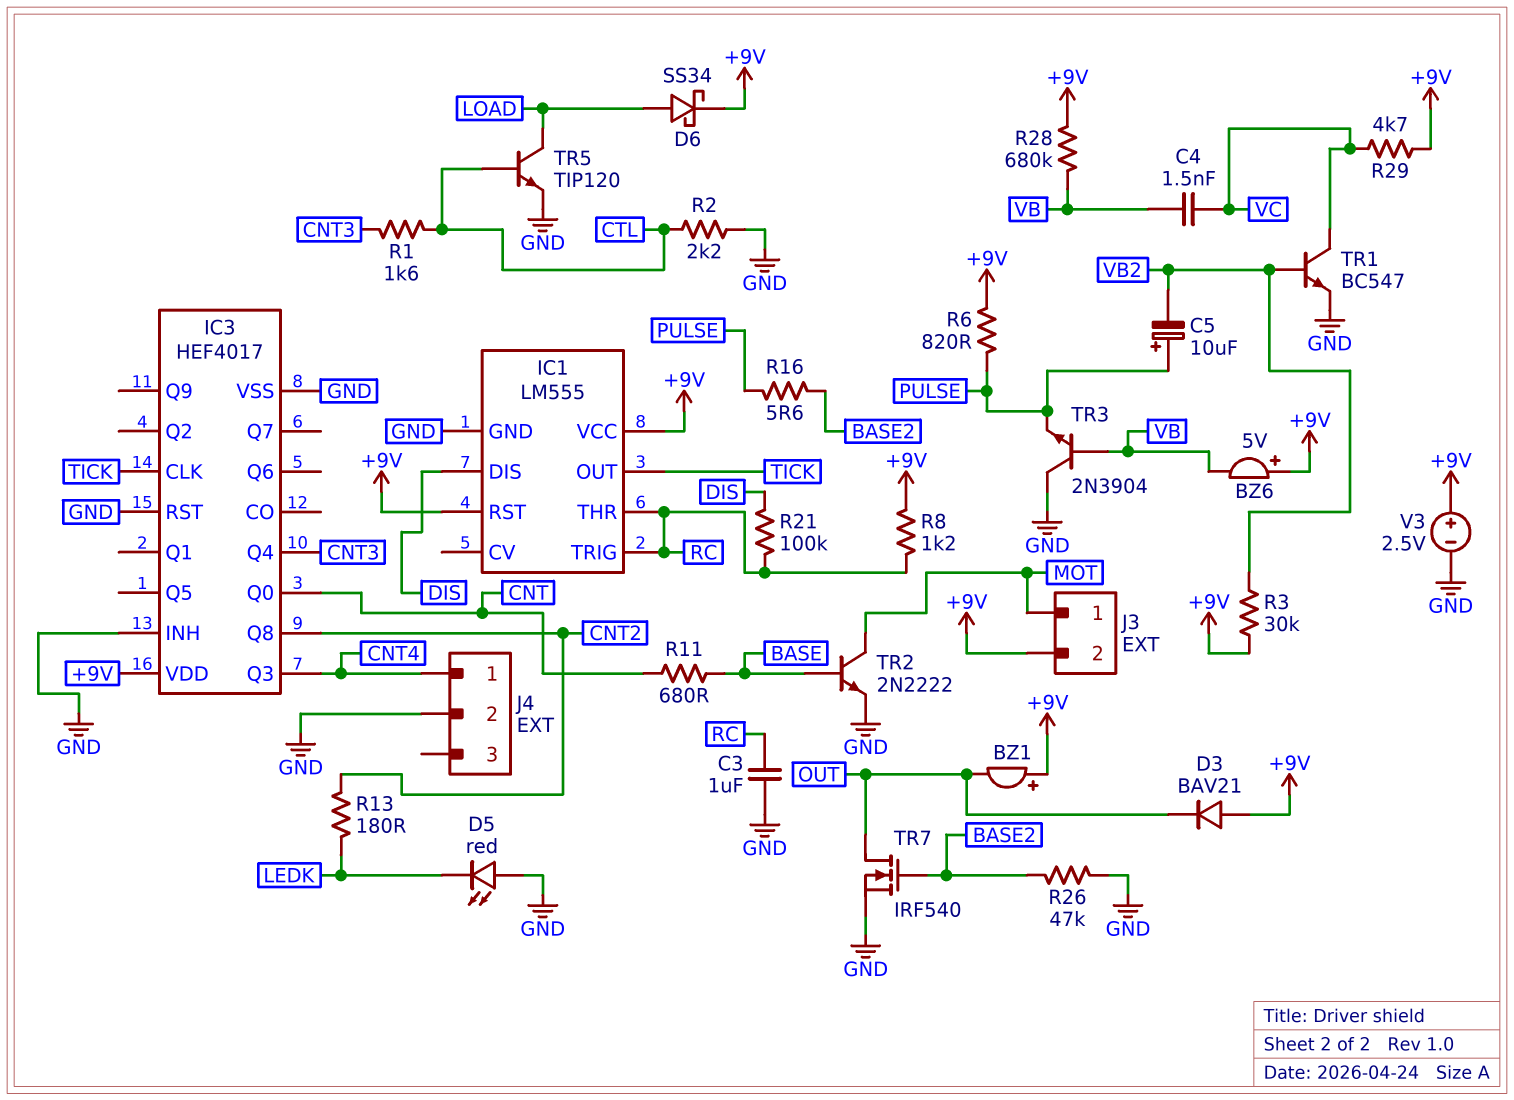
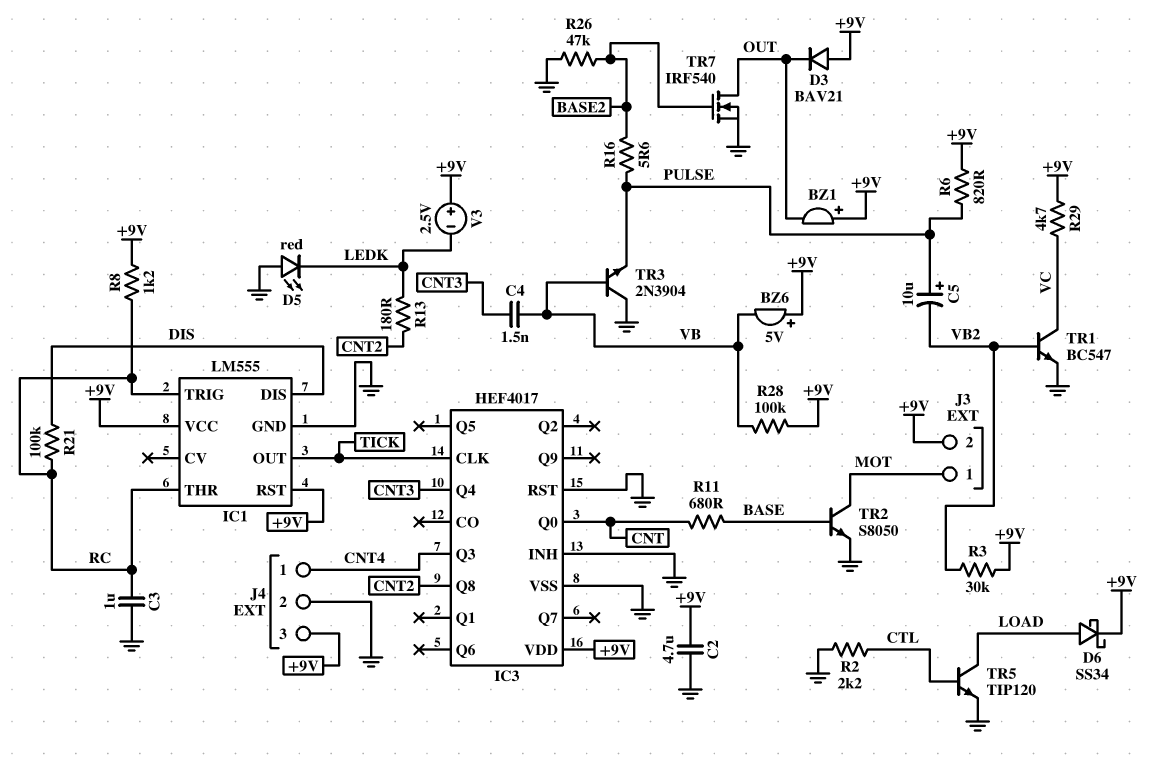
C2: none -> 4.7uF (+9V, GND)
C4: 1.5nF (VB, VC) -> 1.5nF (CNT3, VB)
J4 pin 3: none -> +9V
R1: 1.6k (CNT3, CTL) -> none
R28: 680k (+9V, VB) -> 100k (+9V, VB)
TR2: NPN 2N2222 (B BASE, C MOT, E GND) -> NPN S8050 (B BASE, C MOT, E GND)
V3: 2.5V (plus +9V, minus GND) -> 2.5V (plus +9V, minus LEDK)

